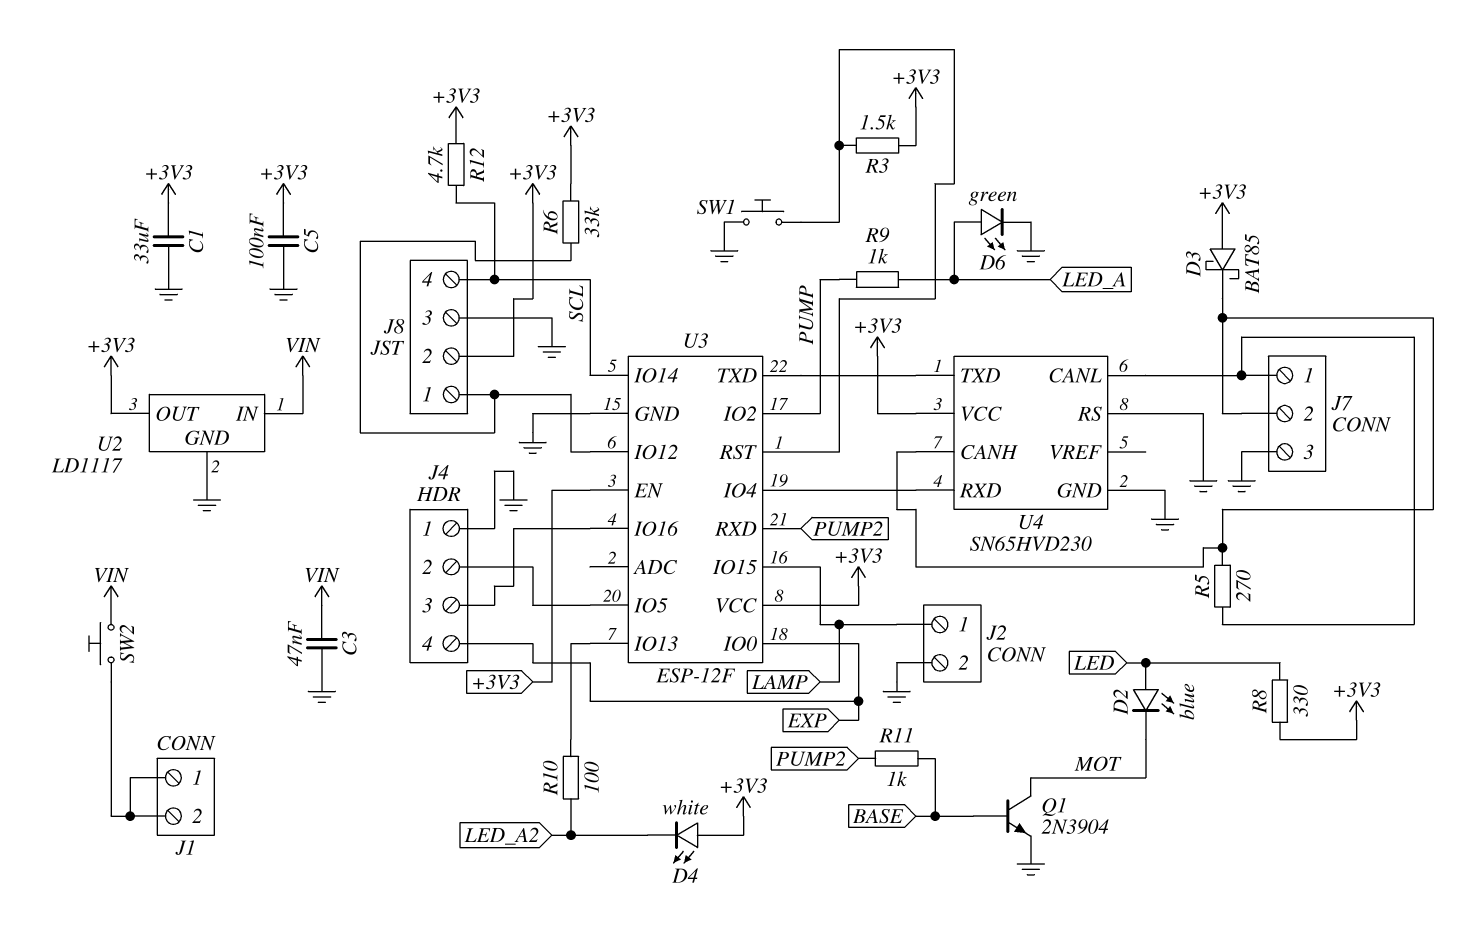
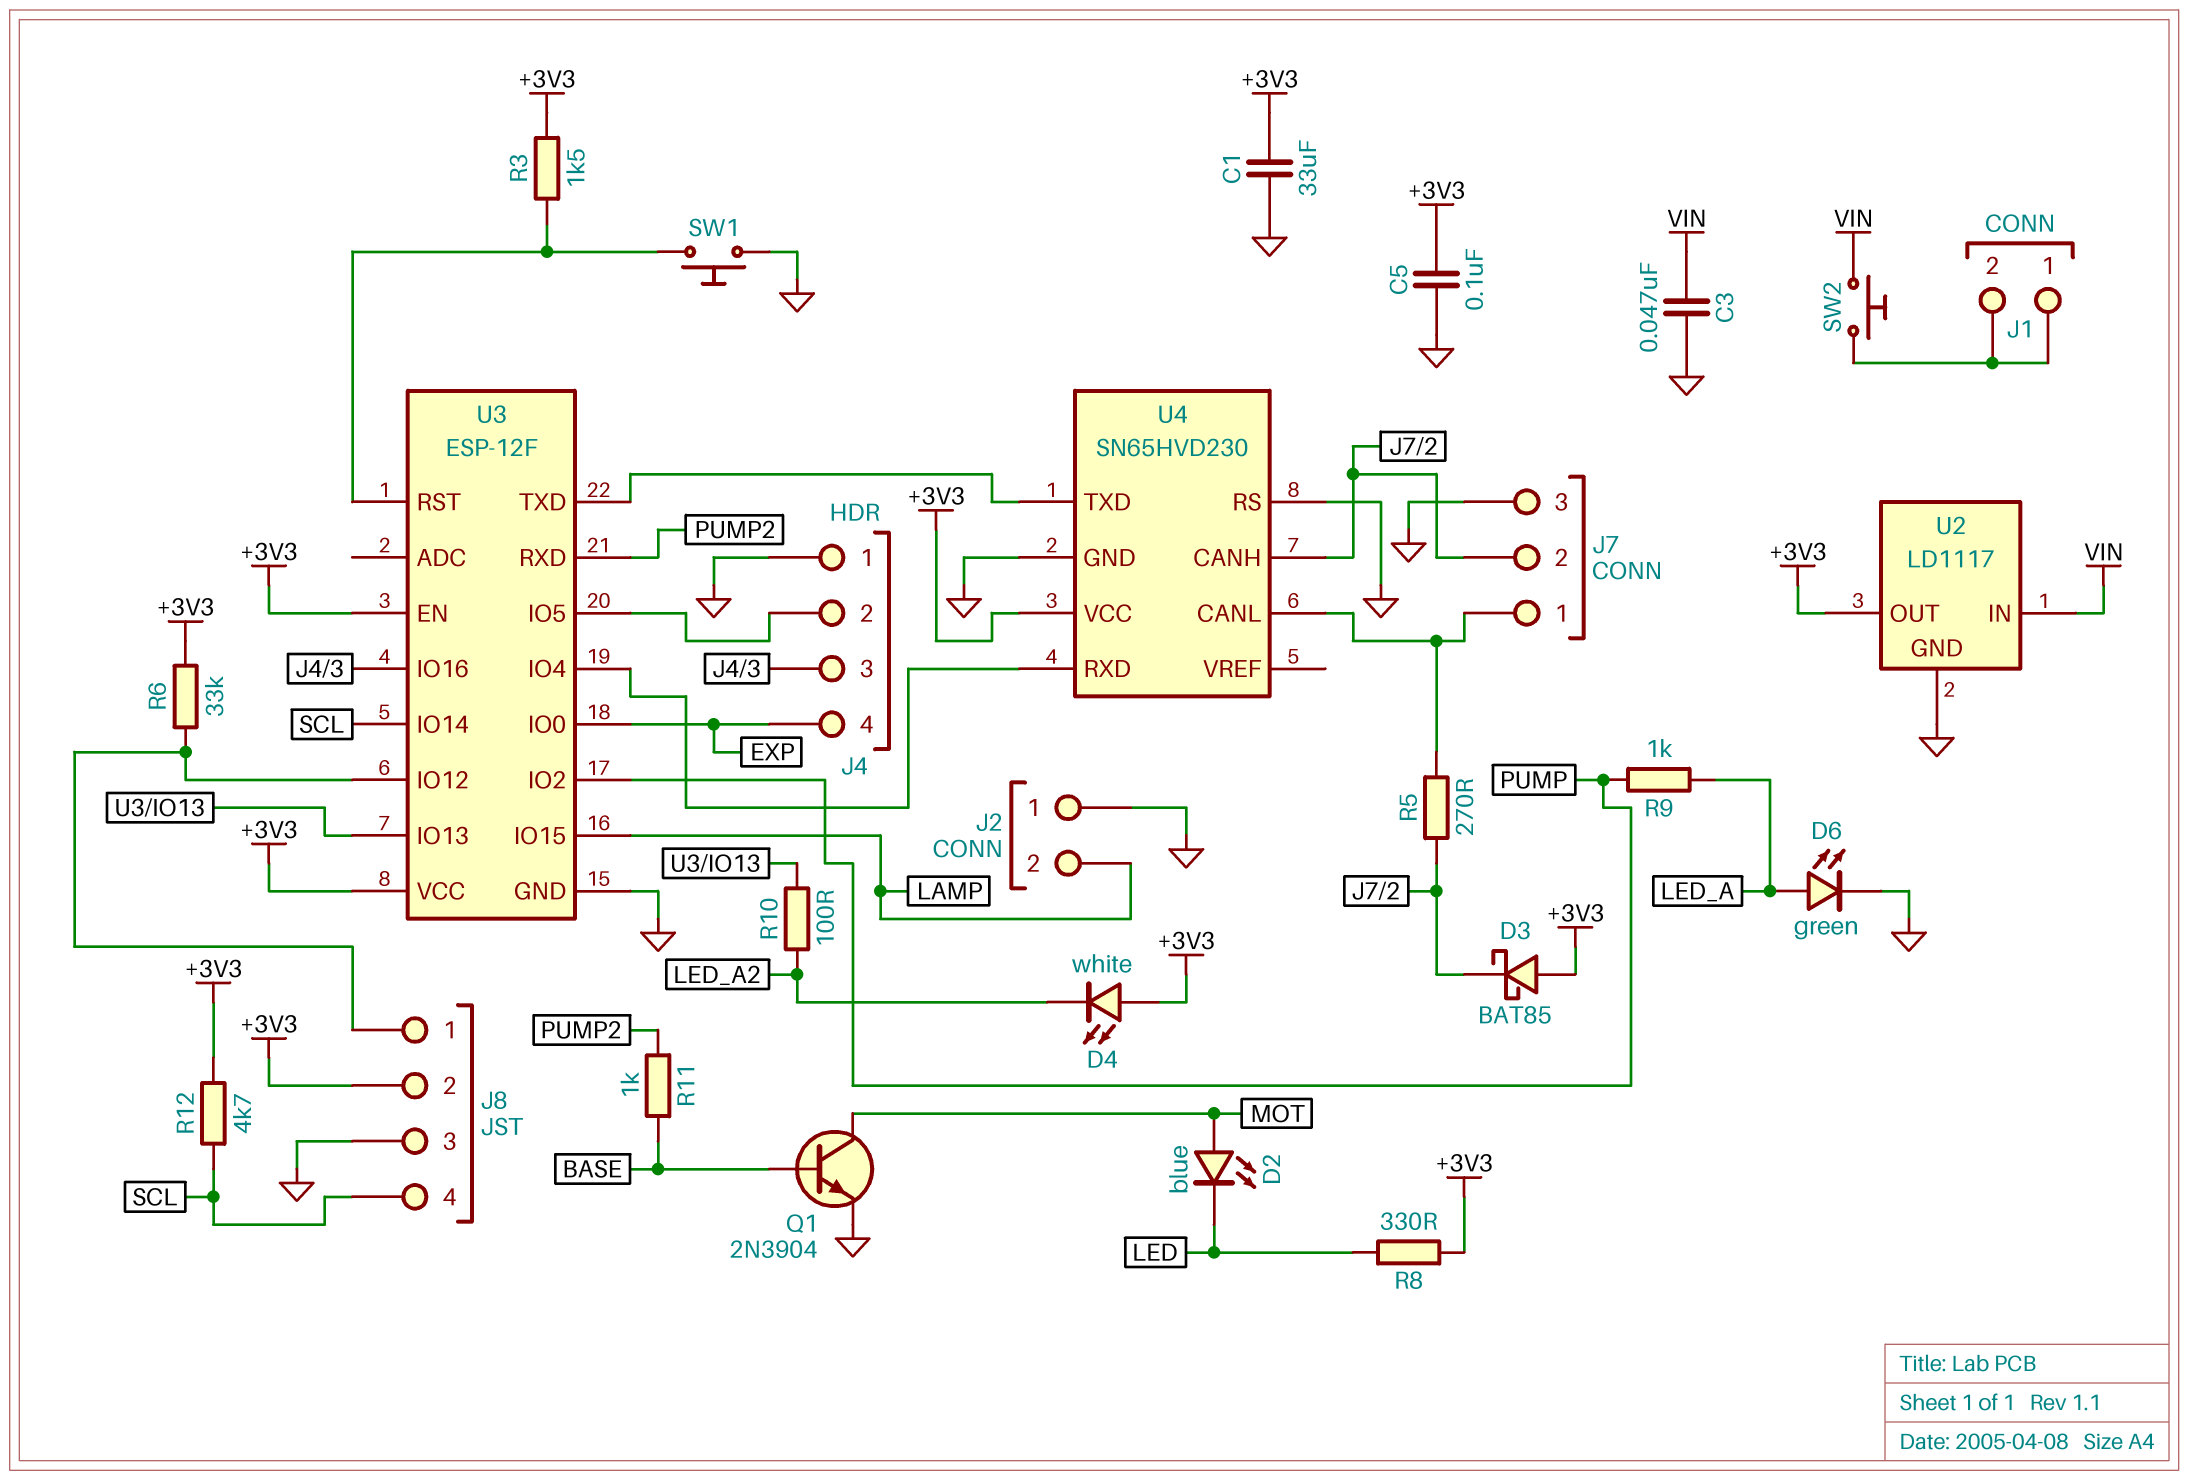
D2: LED blue (A LED, K MOT) -> LED blue (A MOT, K LED)
J2 pin 1: LAMP -> GND
J2 pin 2: GND -> LAMP

